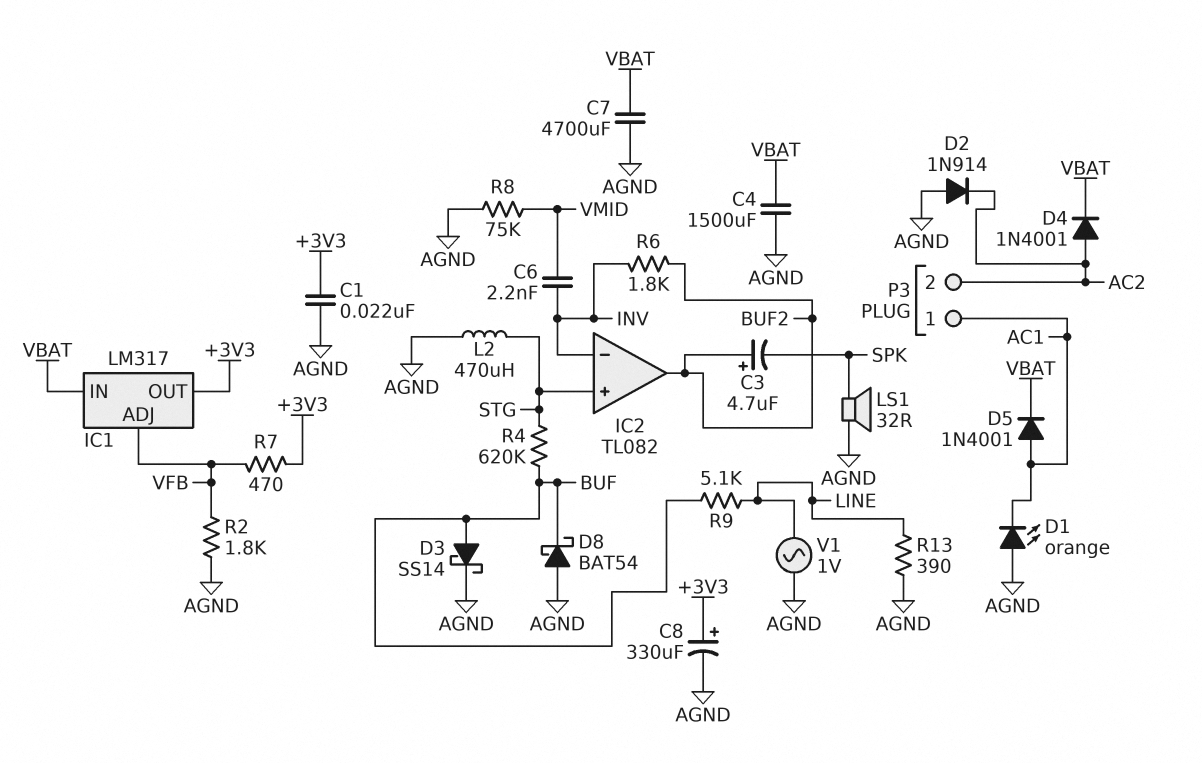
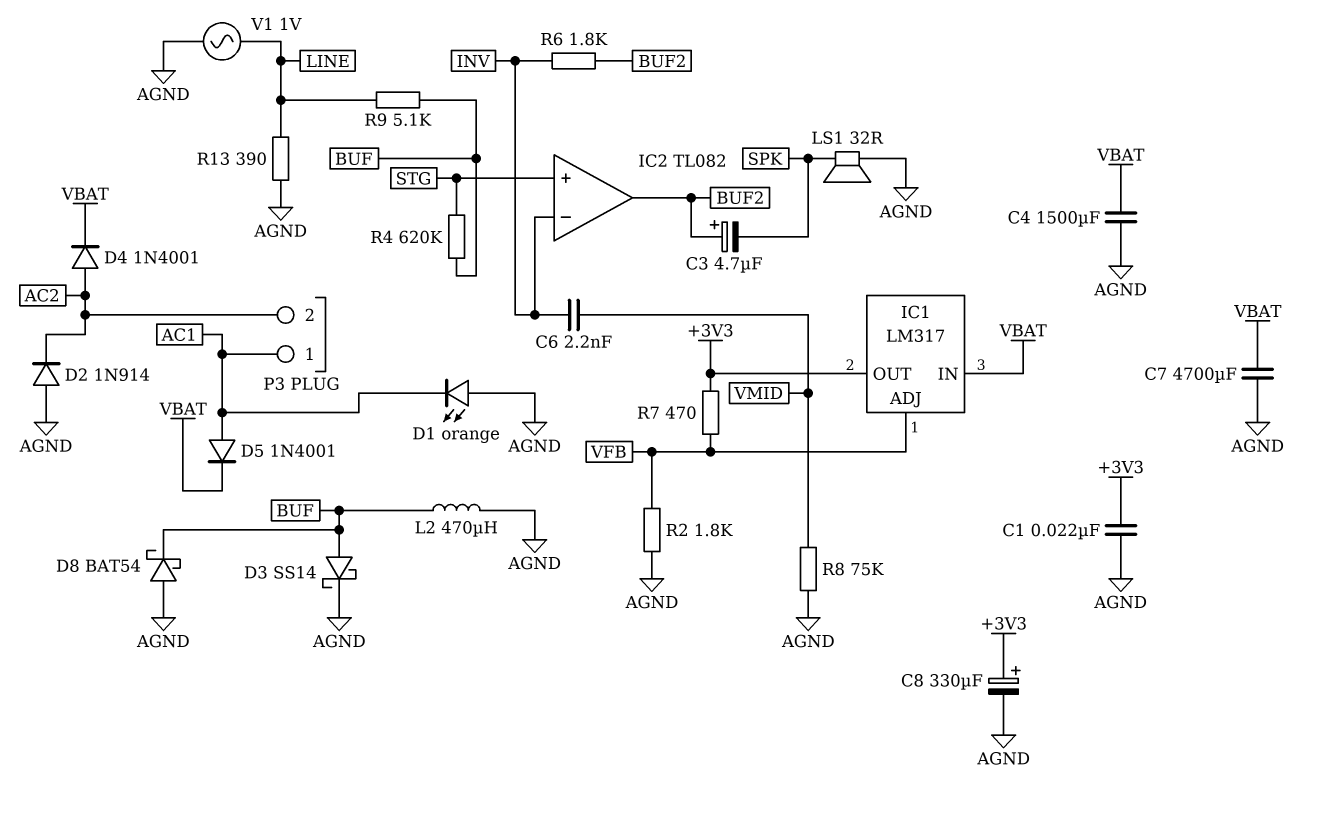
L2: 470uH (AGND, STG) -> 470uH (AGND, BUF)

